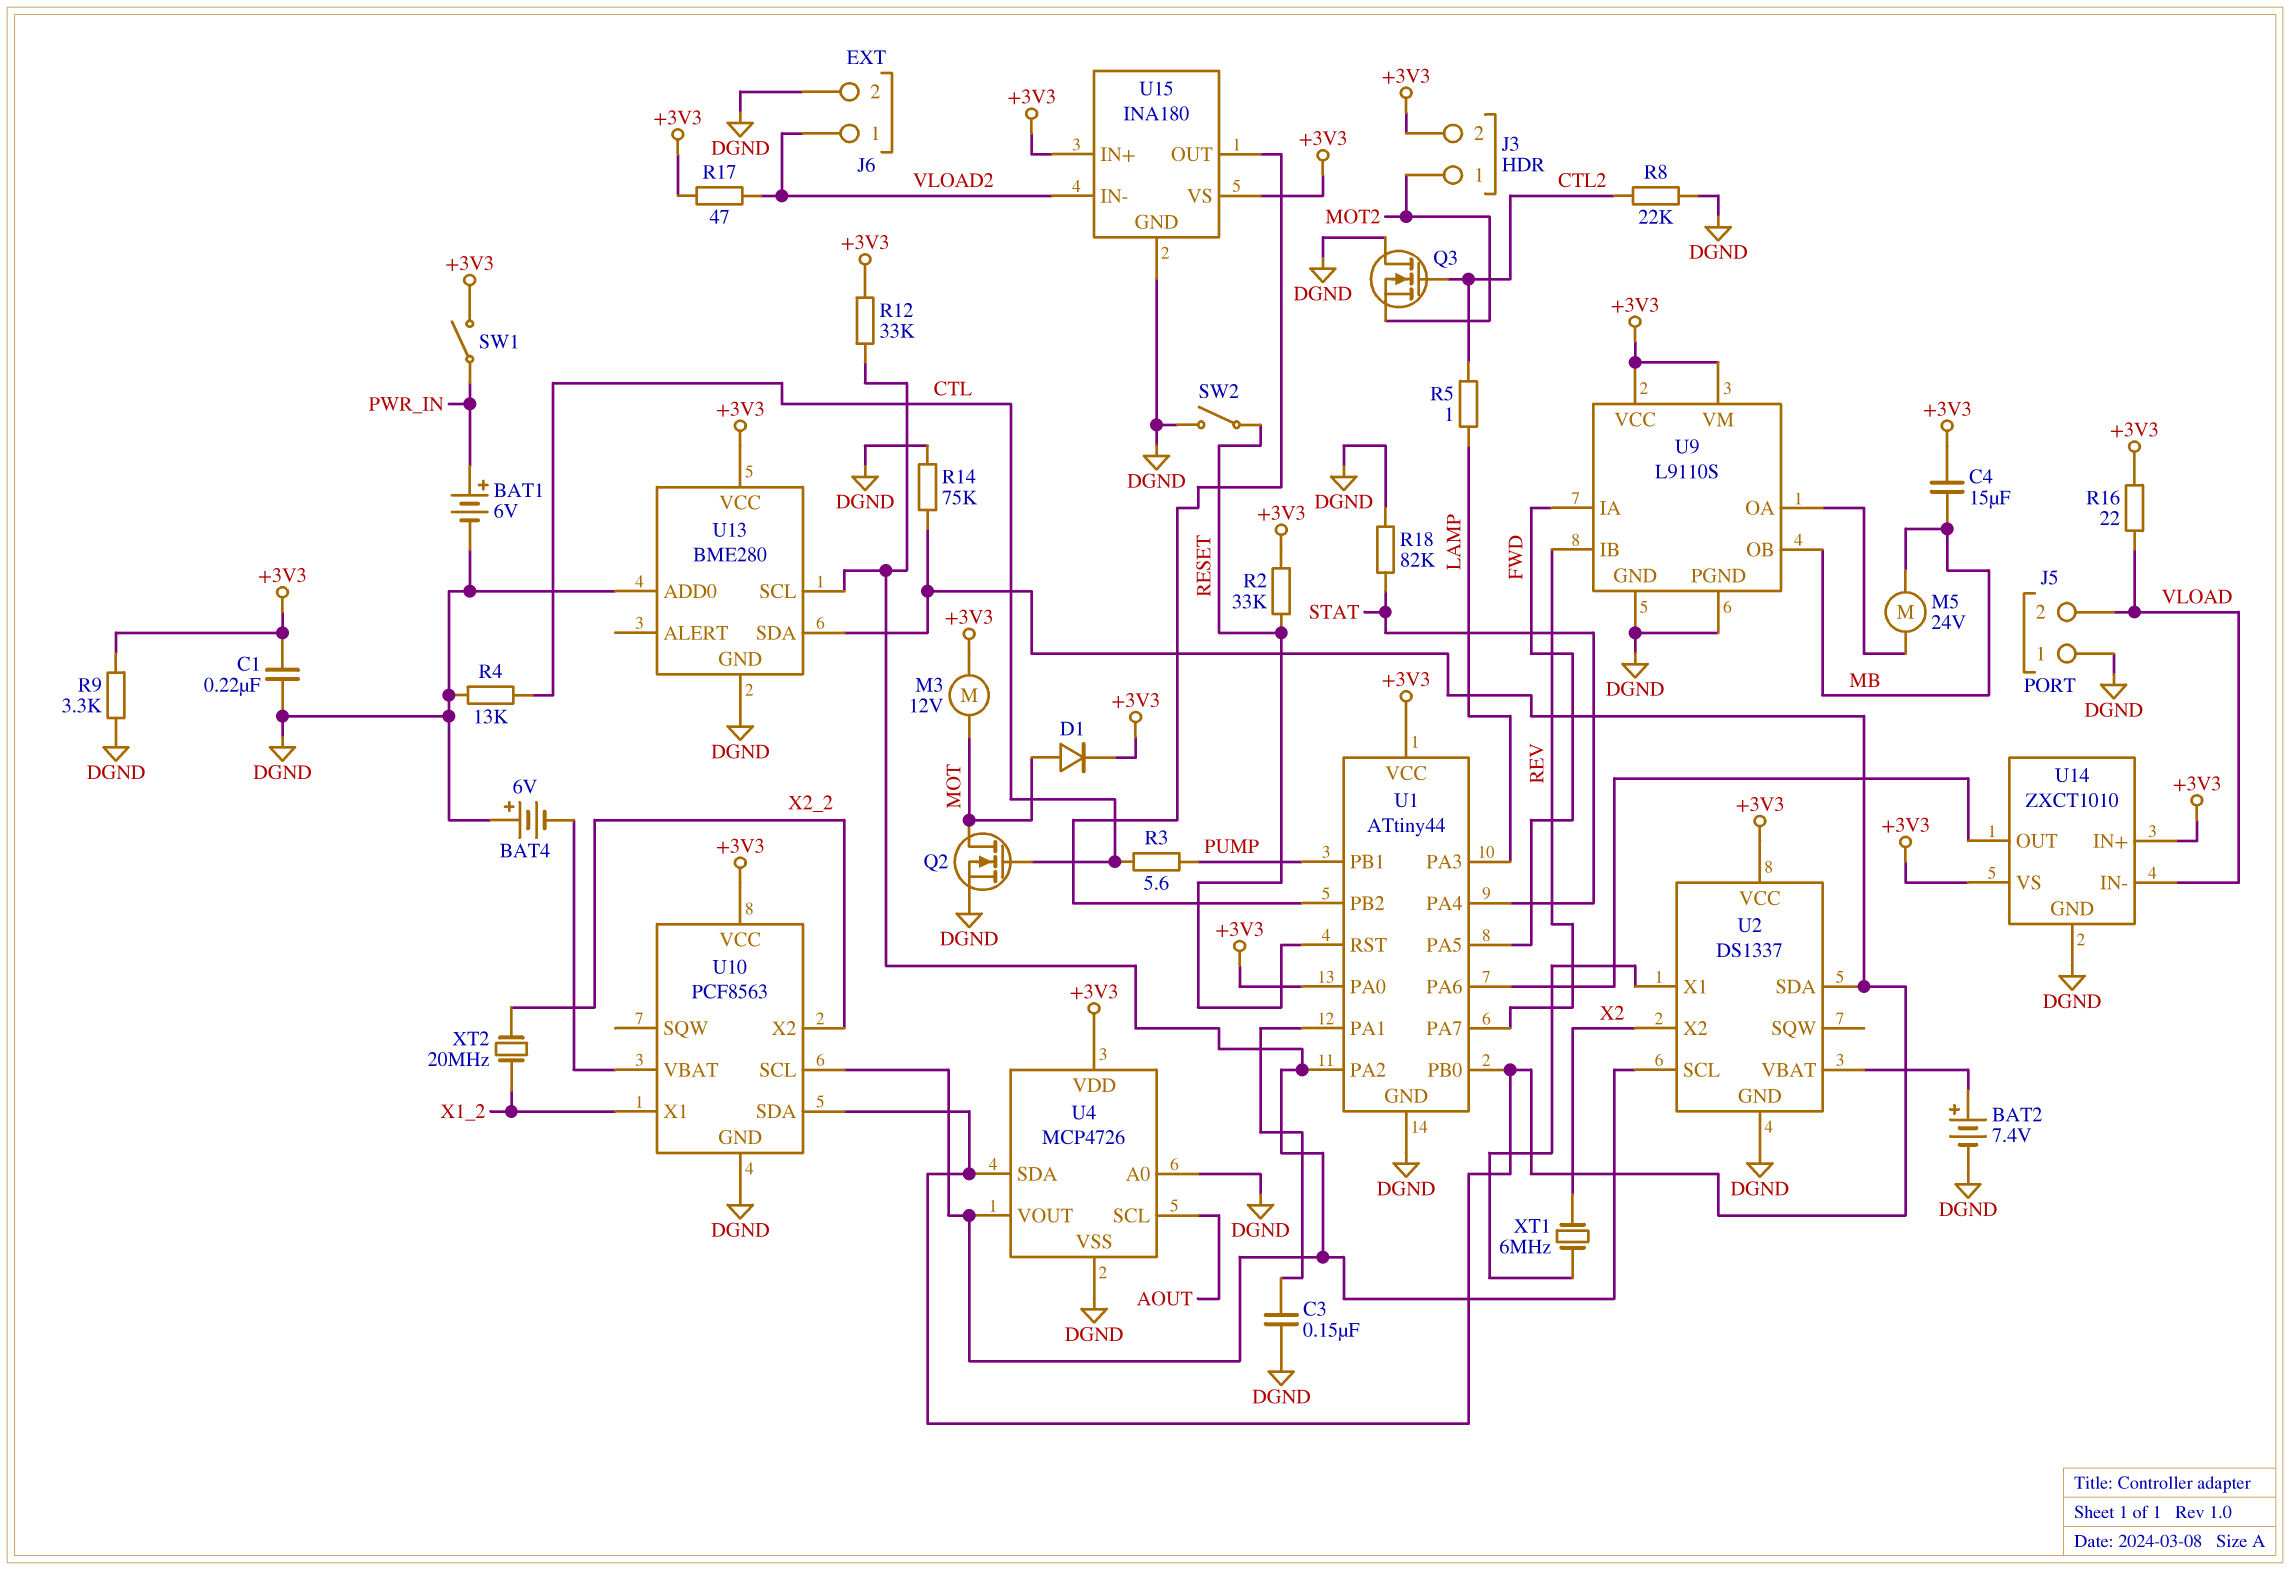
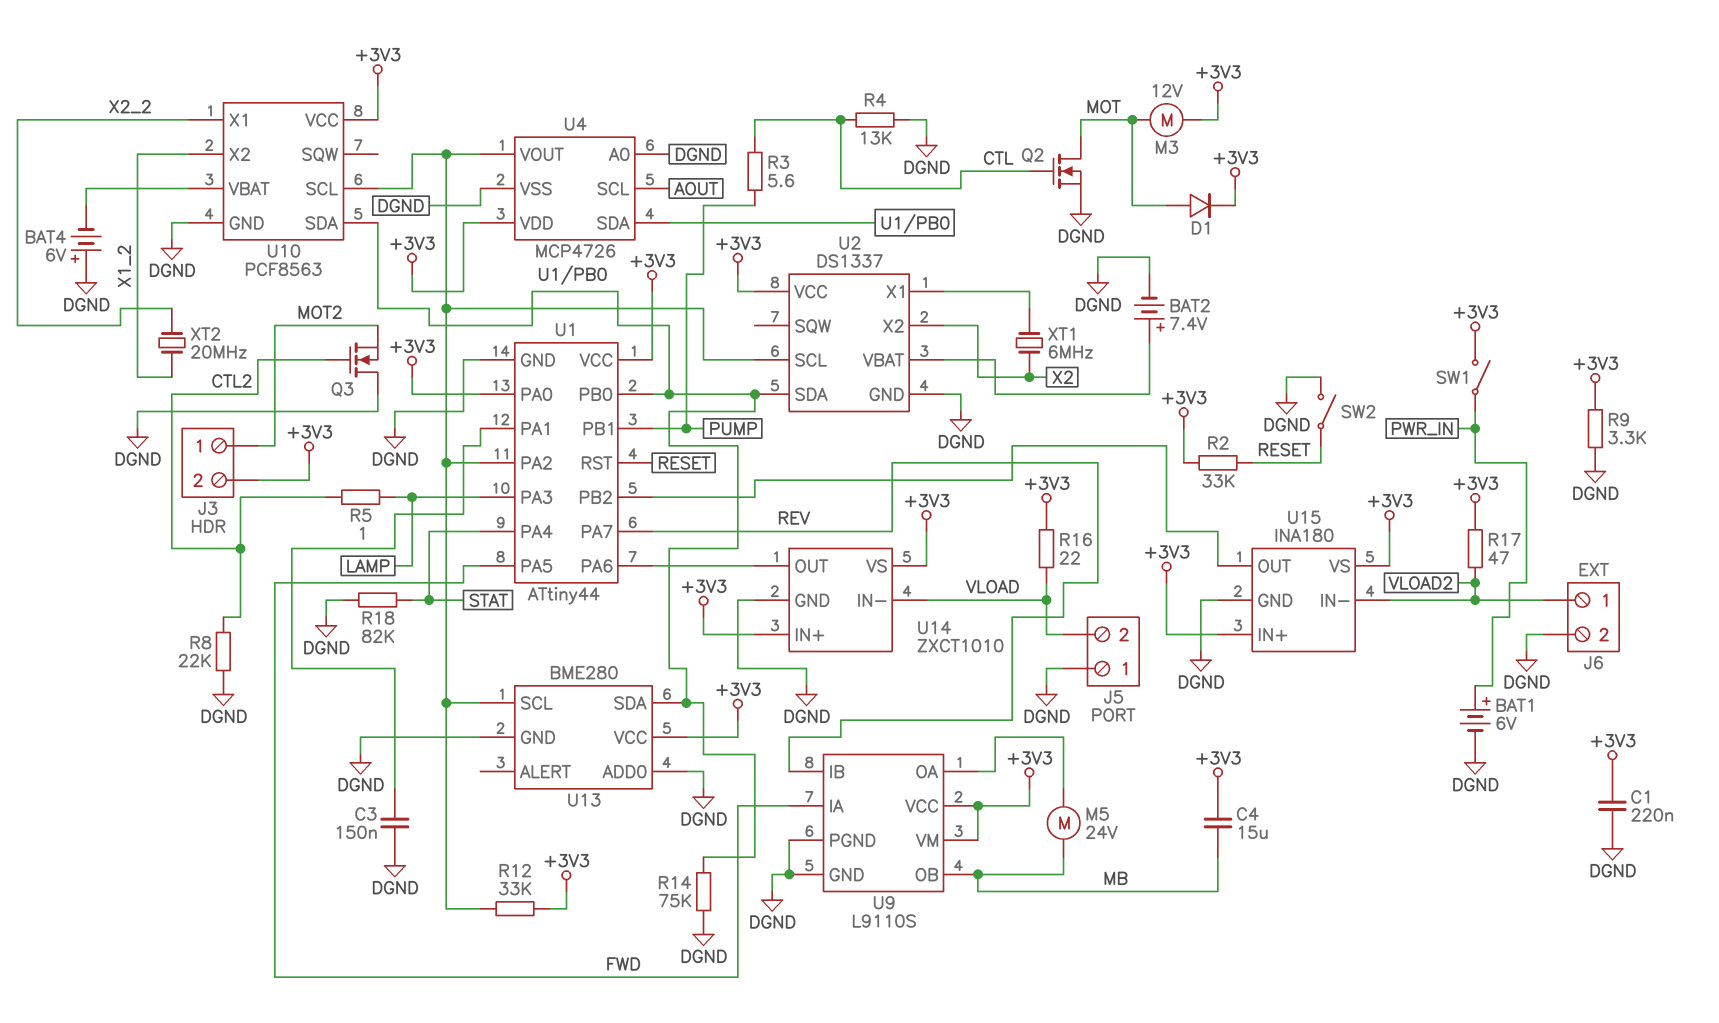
U10 pin X1: X1_2 -> X2_2
U10 pin X2: X2_2 -> X1_2

